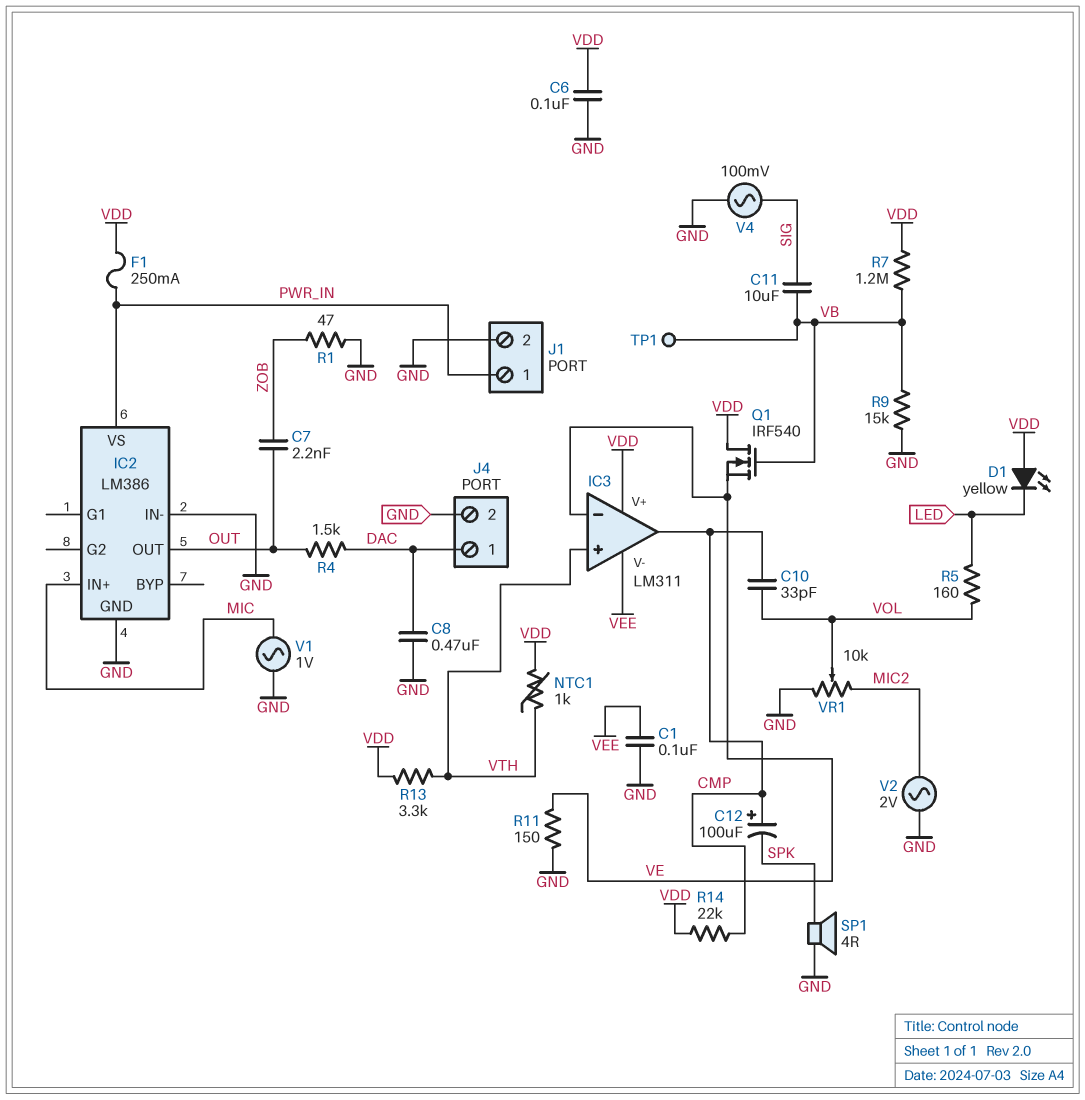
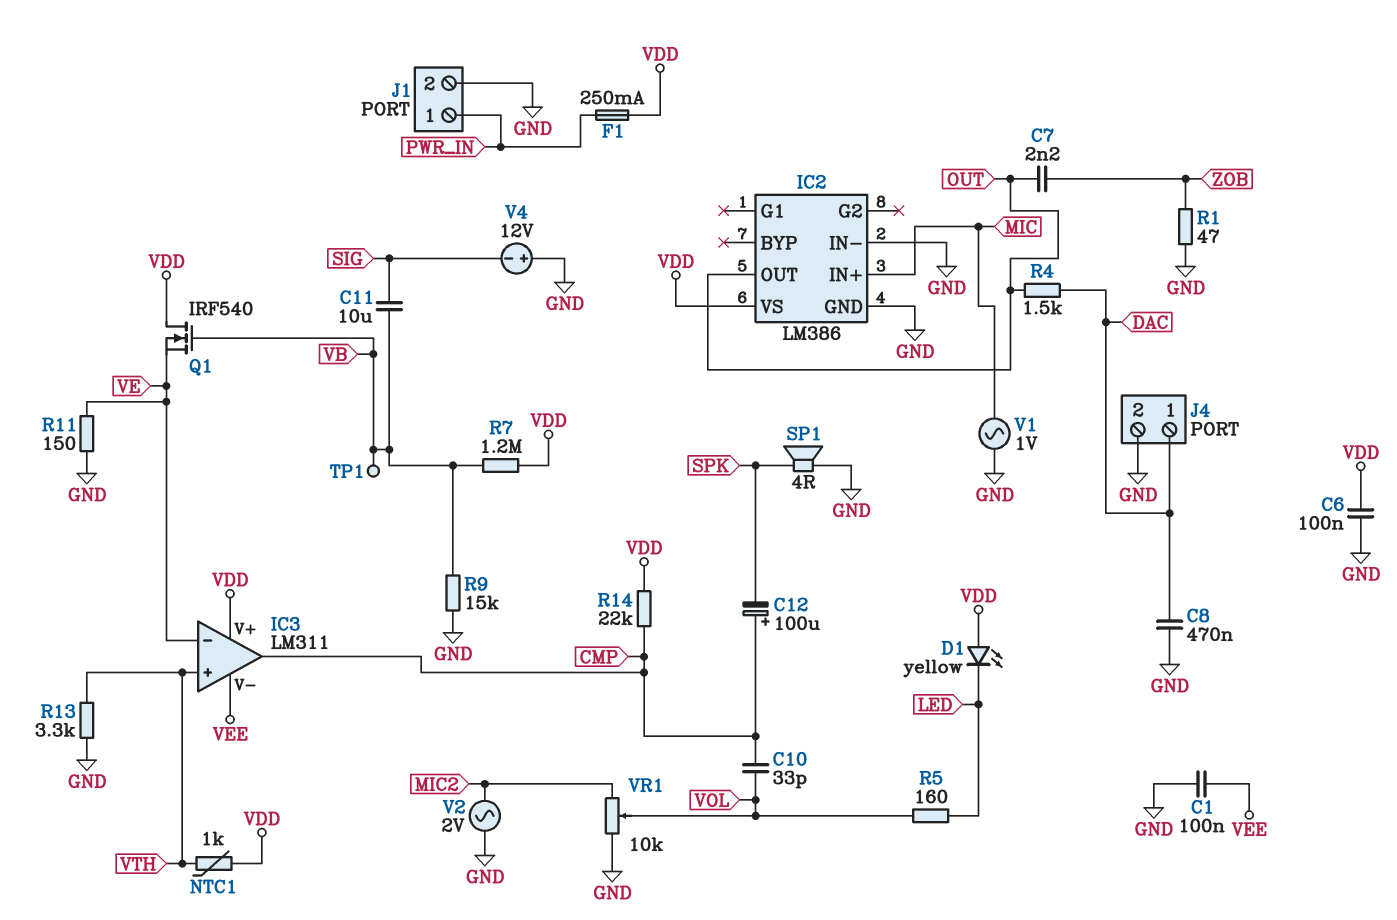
IC2 pin VS: PWR_IN -> VDD
R13: 3.3k (VDD, VTH) -> 3.3k (GND, VTH)
V4: AC 100mV (GND, SIG) -> 12V (plus GND, minus SIG)

